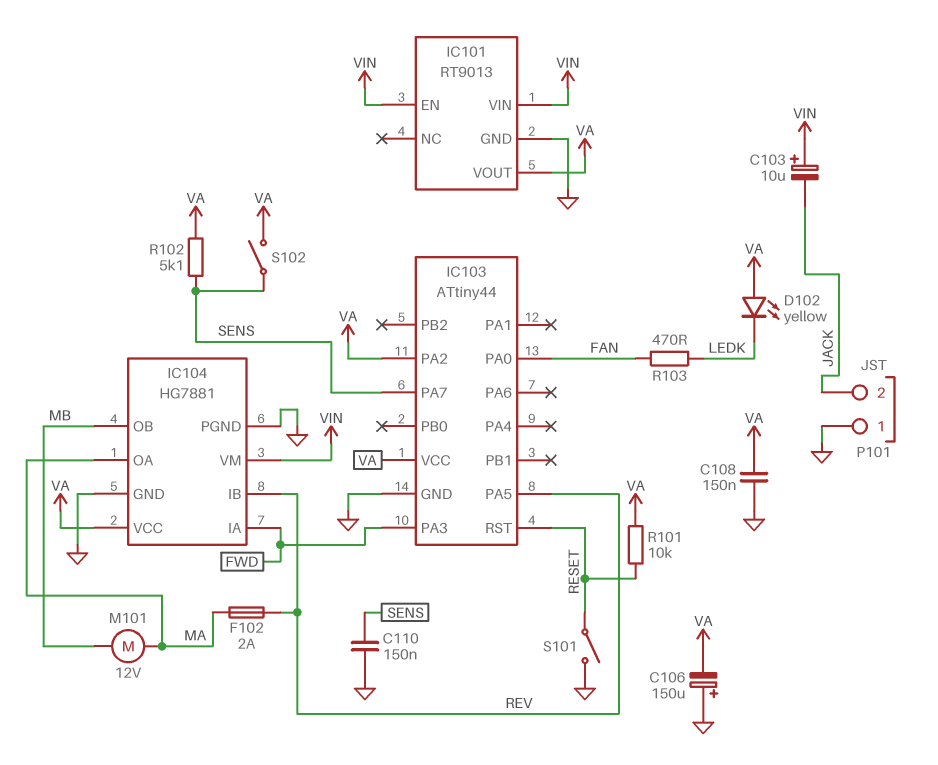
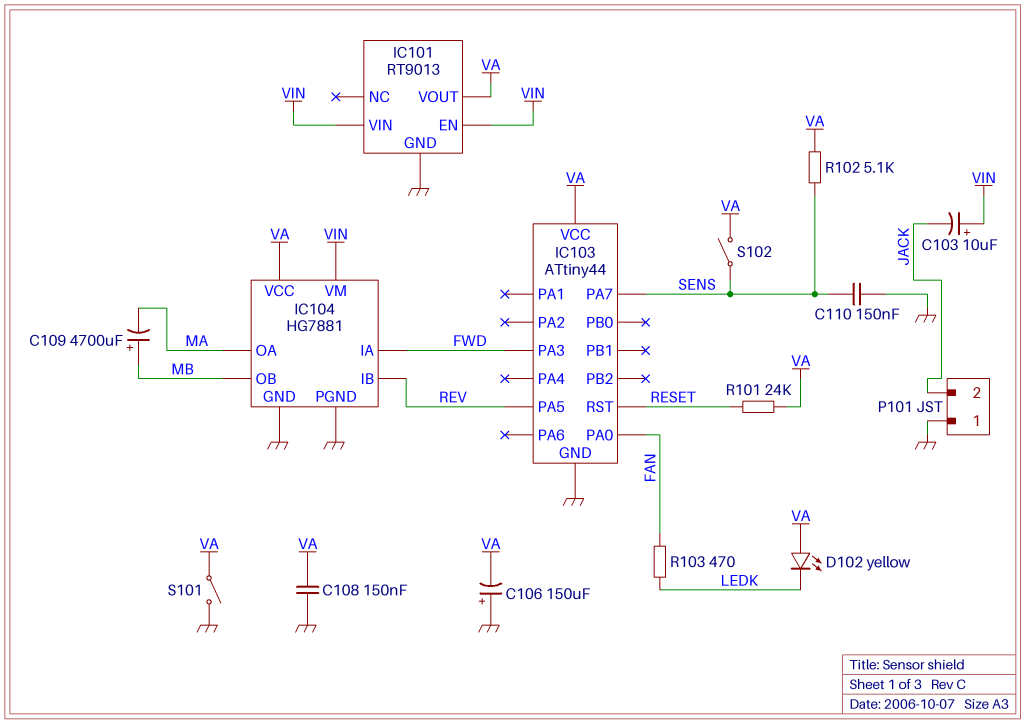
C109: none -> 4700uF (plus MB, minus MA)
F102: 2A (MA, REV) -> none
IC103 pin PA2: VA -> none
M101: motor 12V (MA, MB) -> none
R101: 10k (RESET, VA) -> 24k (RESET, VA)
S101: switch (GND, RESET) -> switch (GND, VA)

